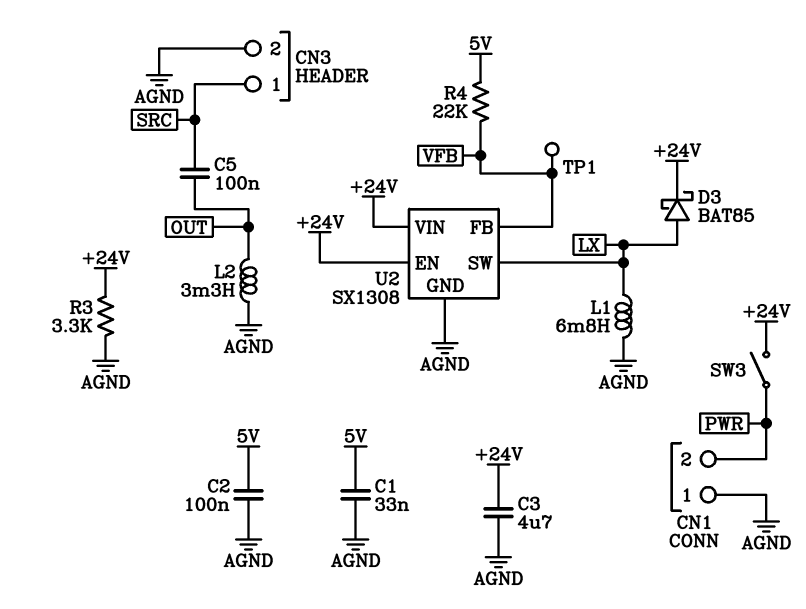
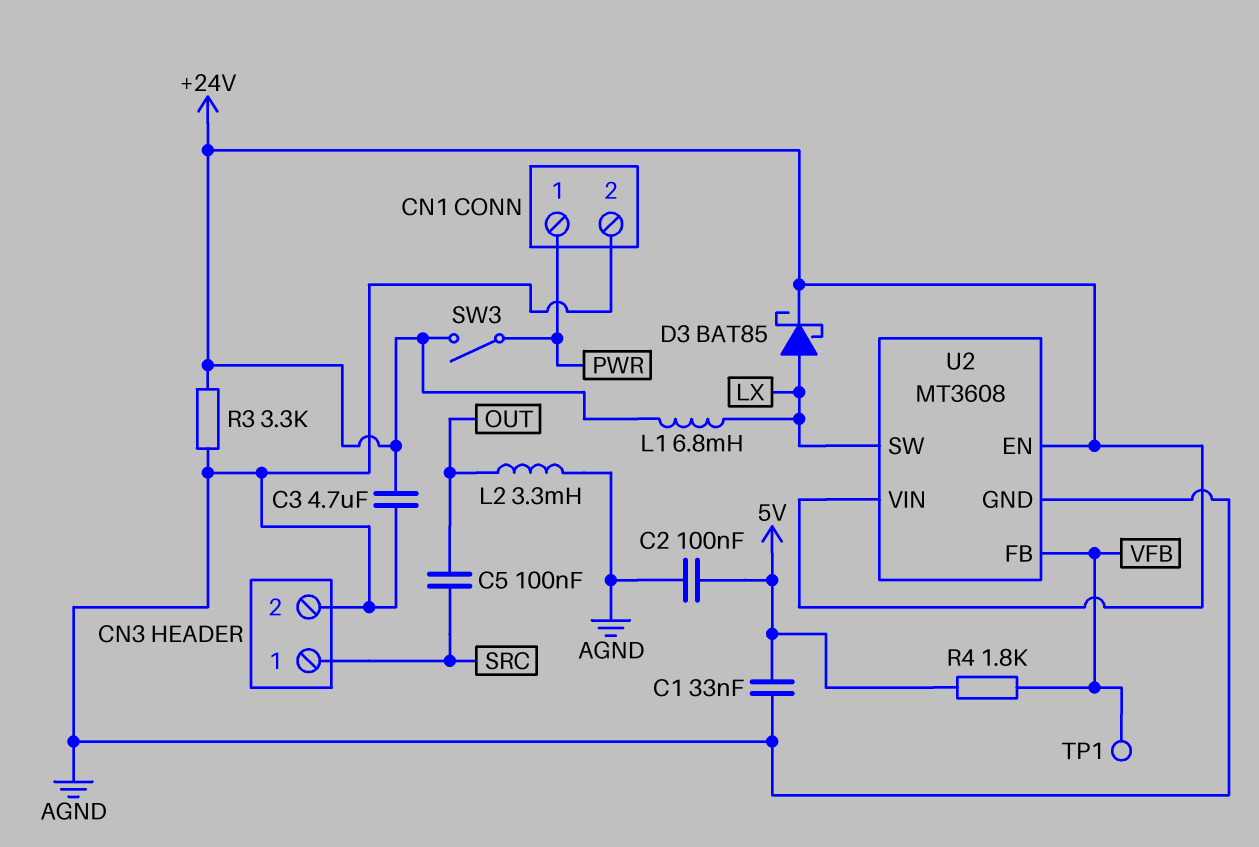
CN1 pin 1: AGND -> PWR
CN1 pin 2: PWR -> AGND
L1: 6.8mH (AGND, LX) -> 6.8mH (+24V, LX)
R4: 22k (5V, VFB) -> 1.8k (5V, VFB)
U2: SX1308 -> MT3608

